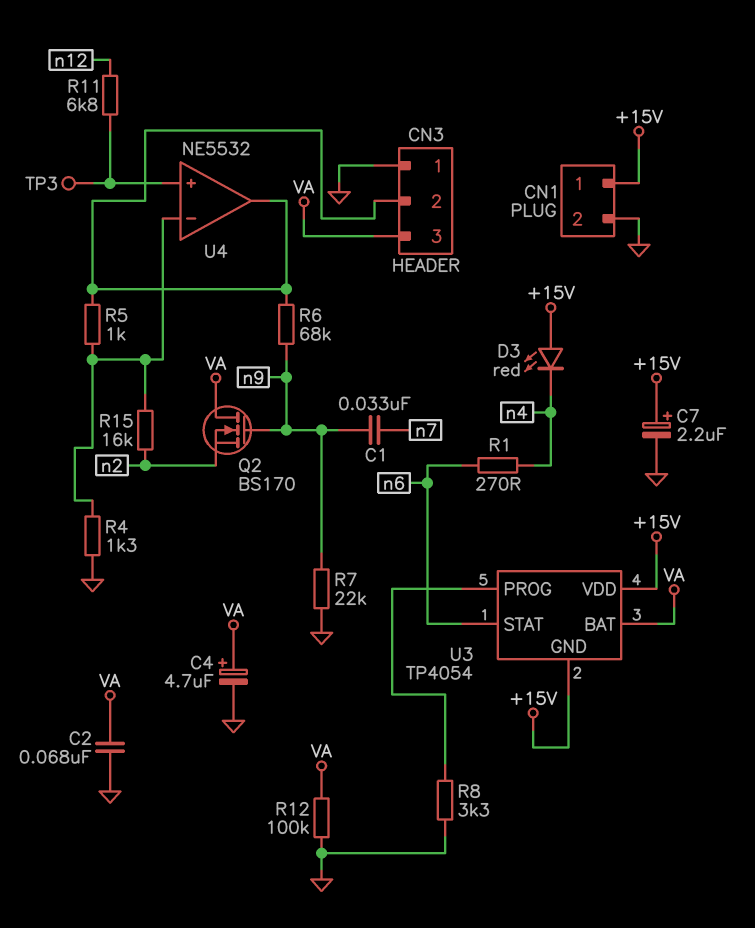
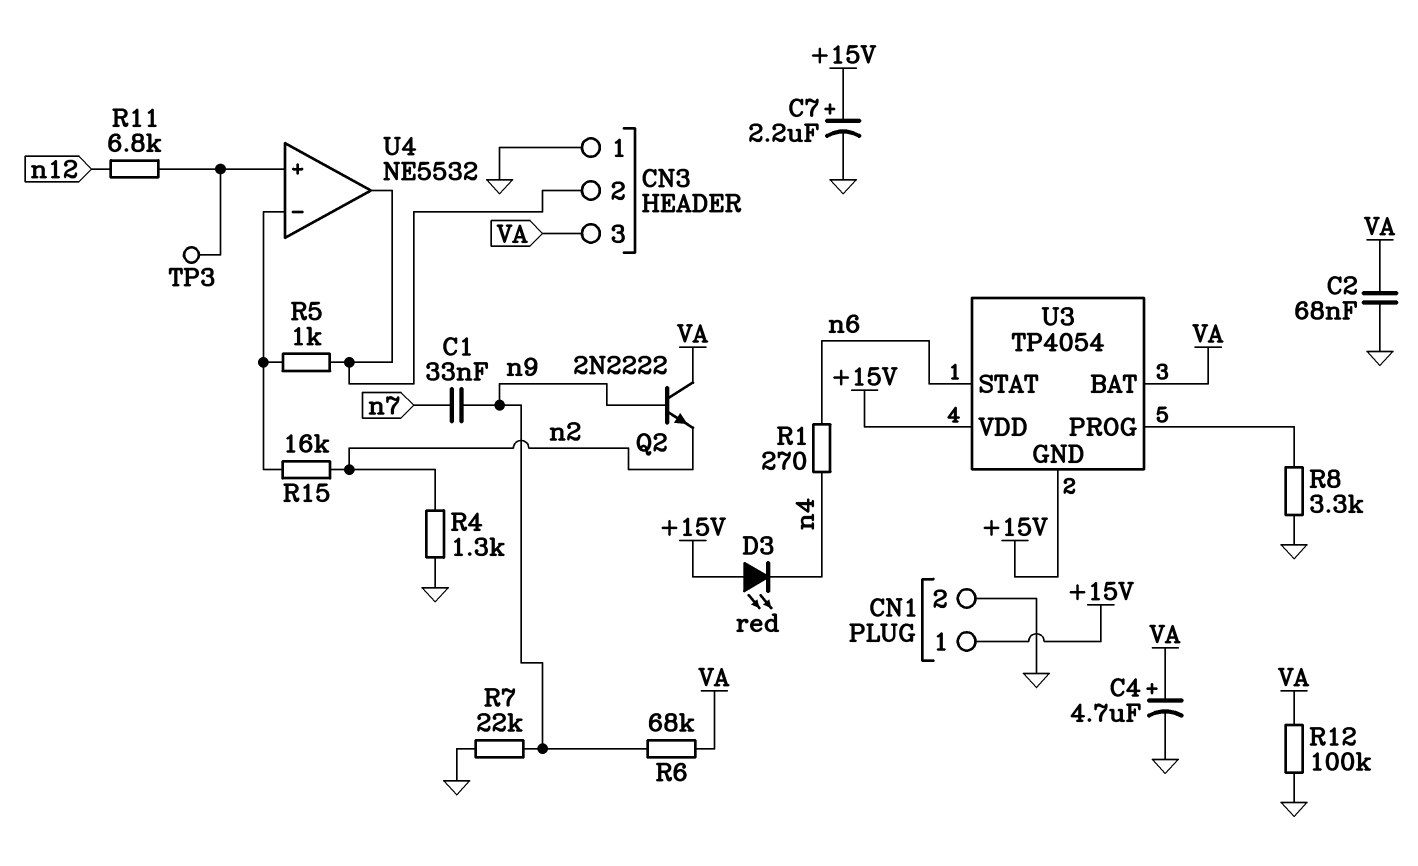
Q2: NMOS BS170 (G n9, D VA, S n2) -> NPN 2N2222 (B n9, C VA, E n2)
R4: 1.3k (GND, U4/in-) -> 1.3k (GND, n2)
R6: 68k (CN3/2, n9) -> 68k (VA, n9)

